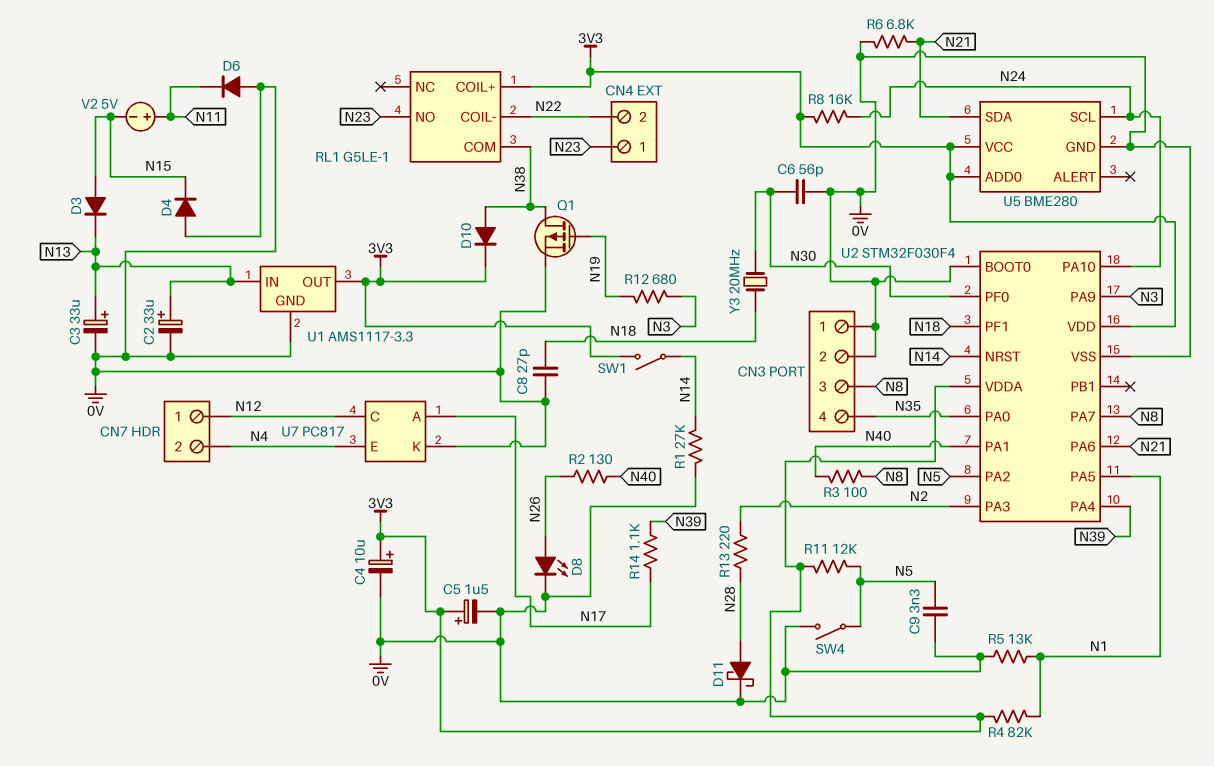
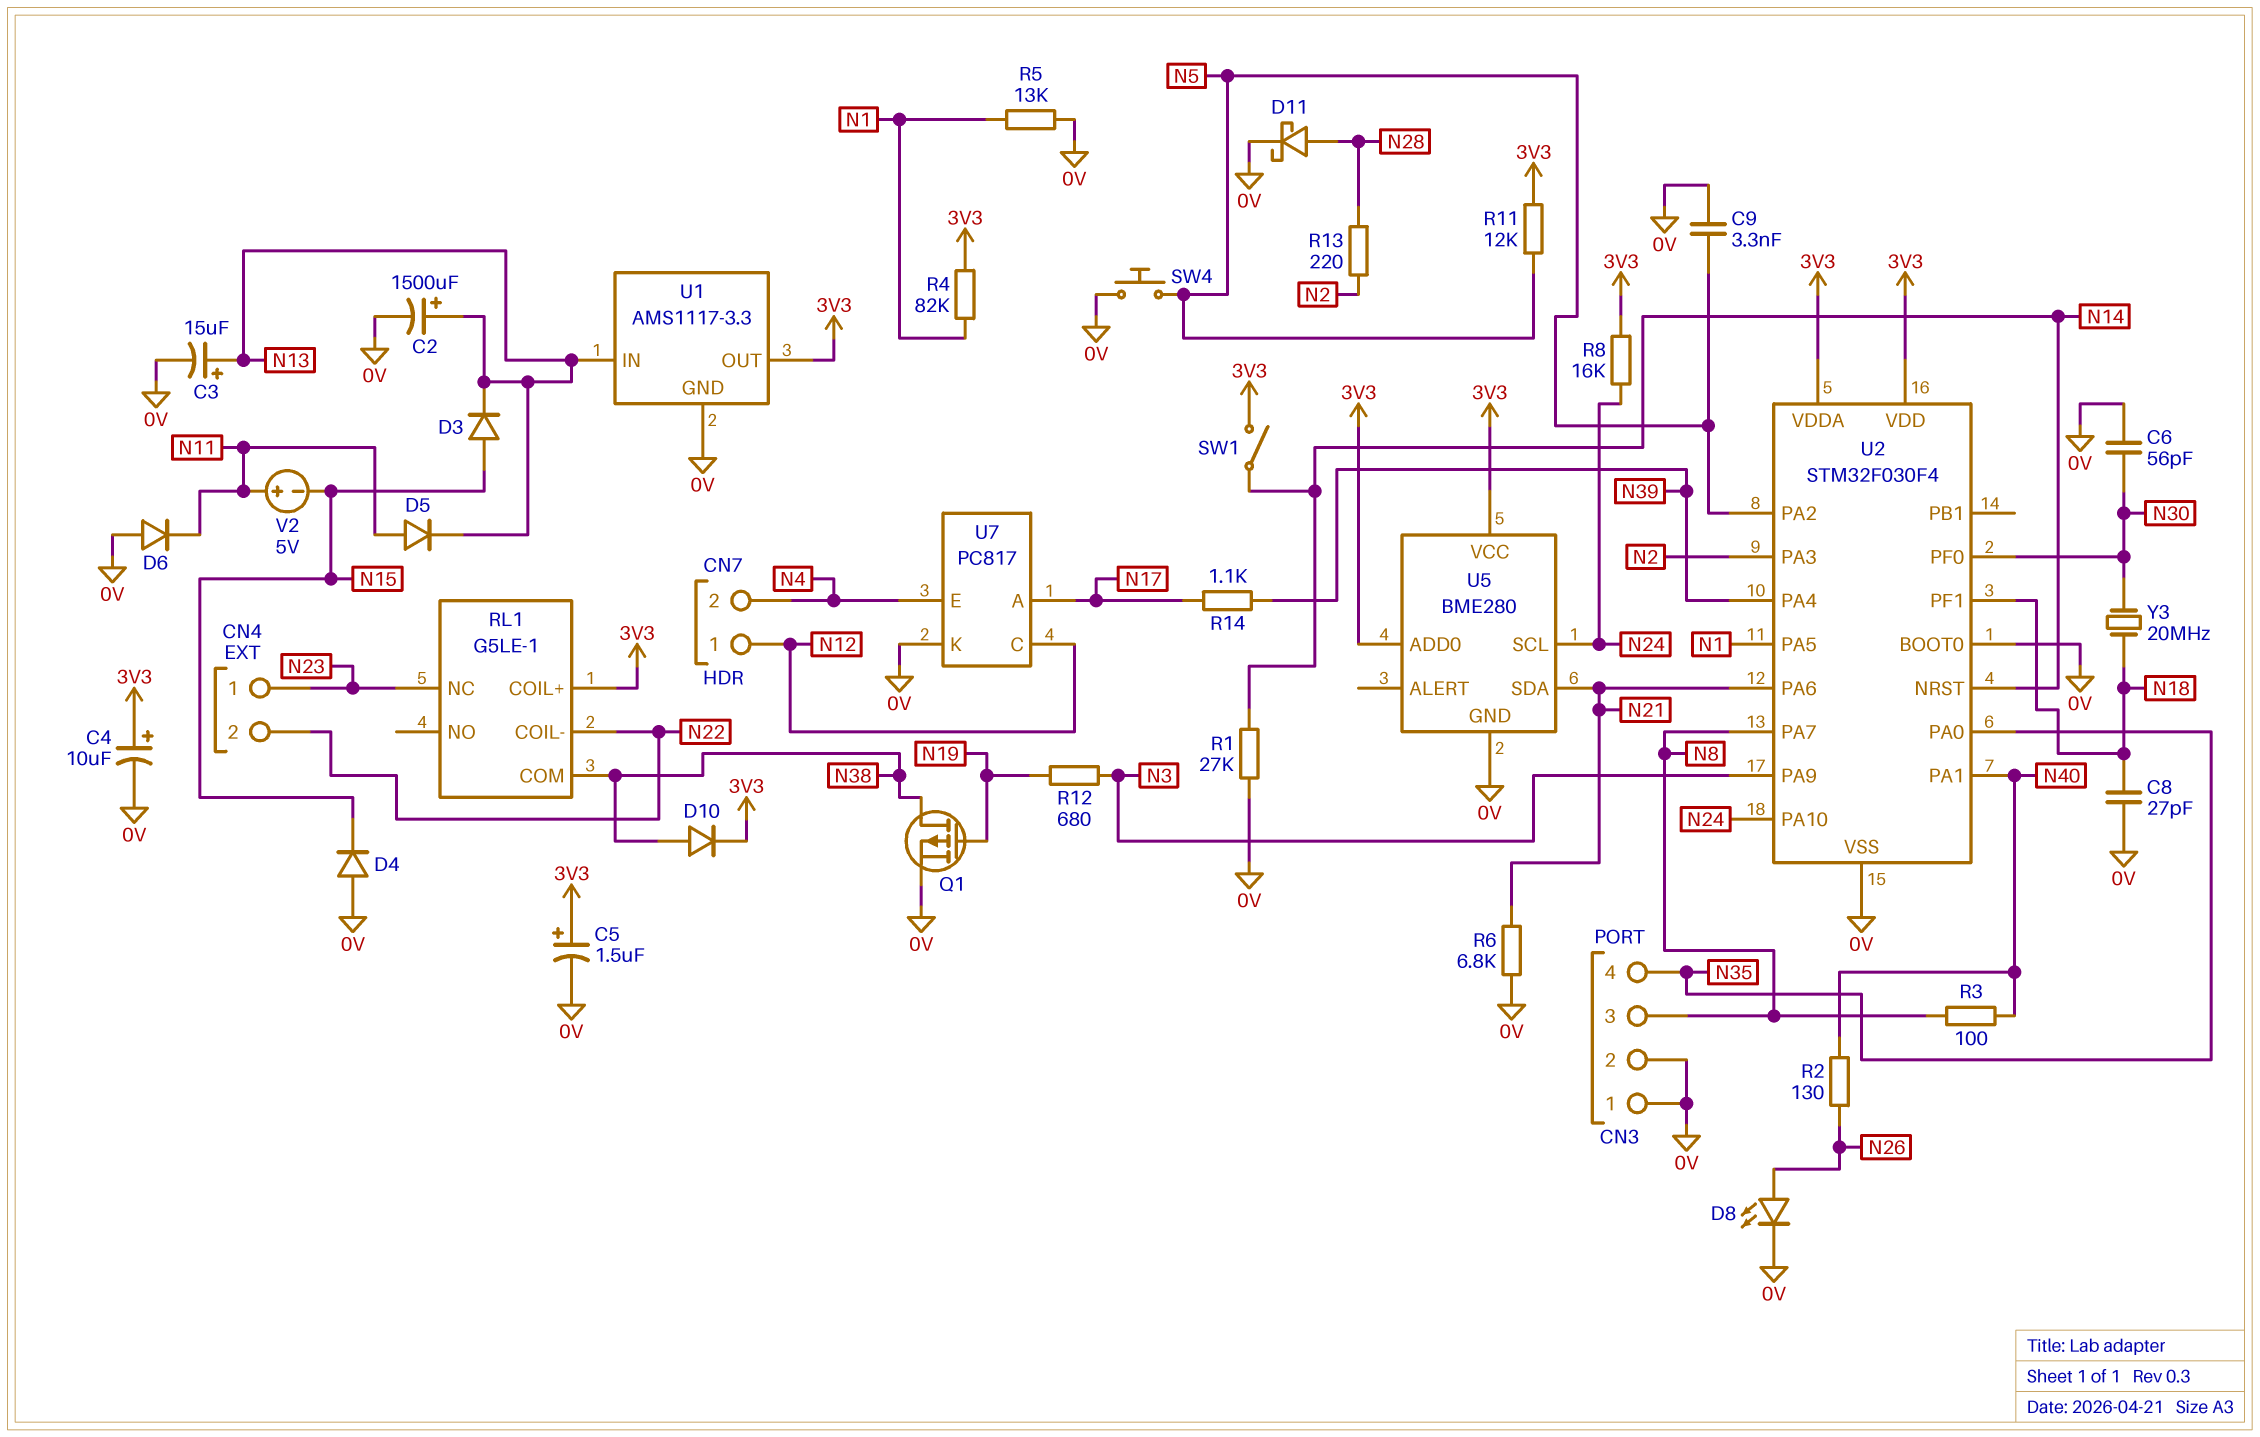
C2: 33uF (plus N13, minus 0V) -> 1500uF (plus N13, minus 0V)
C3: 33uF (plus N13, minus 0V) -> 15uF (plus N13, minus 0V)
D5: none -> diode (A N11, K N13)
RL1 pin NC: none -> N23
RL1 pin NO: N23 -> none
SW4: switch (0V, N5) -> button (0V, N5)

